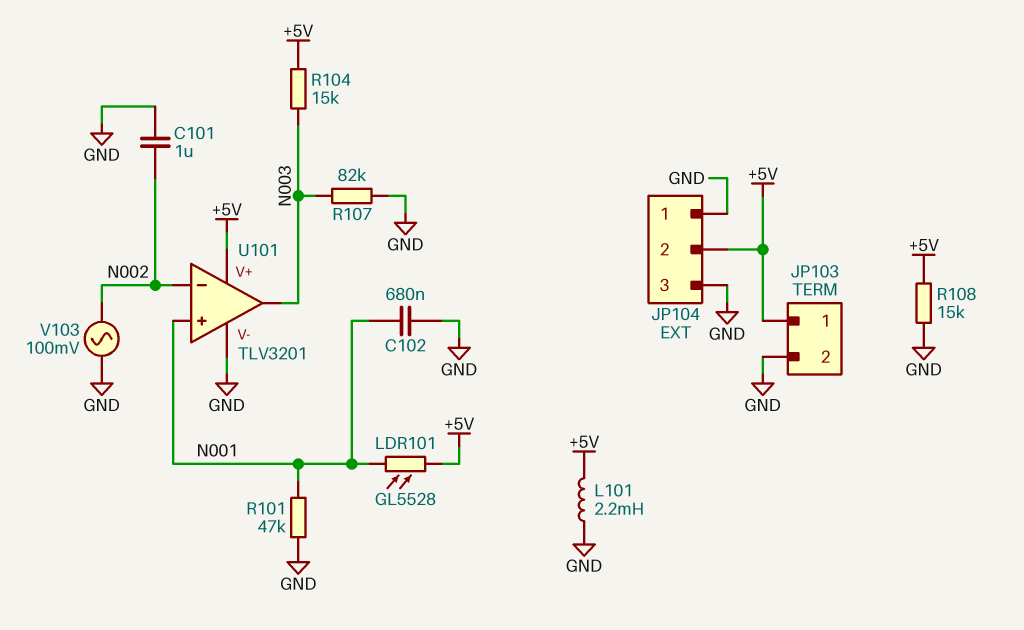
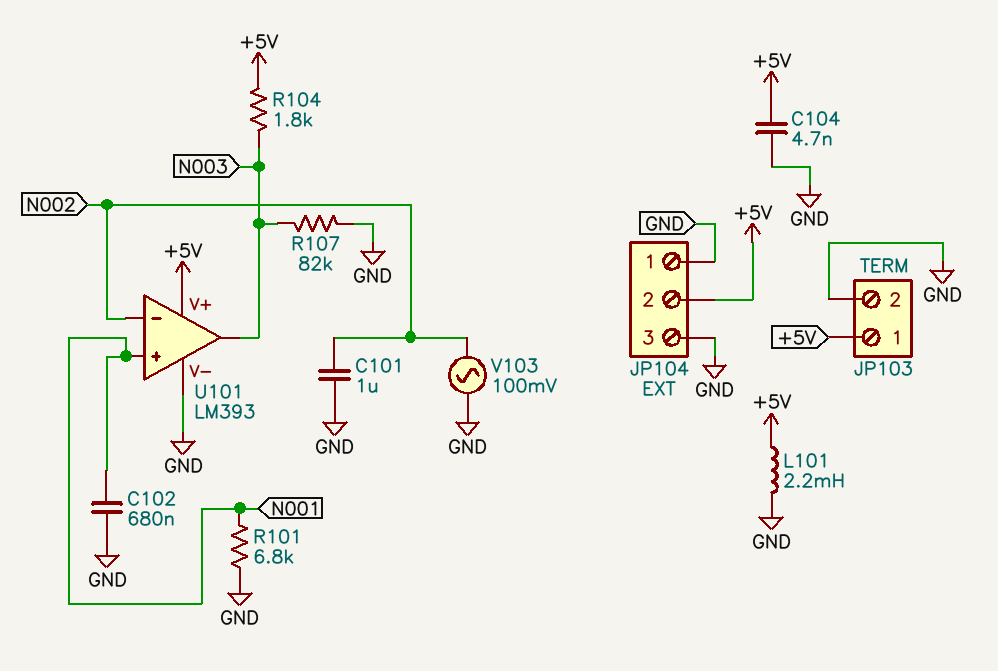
C104: none -> 4.7nF (+5V, GND)
LDR101: GL5528 (+5V, N001) -> none
R101: 47k (GND, N001) -> 6.8k (GND, N001)
R104: 15k (+5V, N003) -> 1.8k (+5V, N003)
R108: 15k (+5V, GND) -> none
U101: TLV3201 -> LM393

